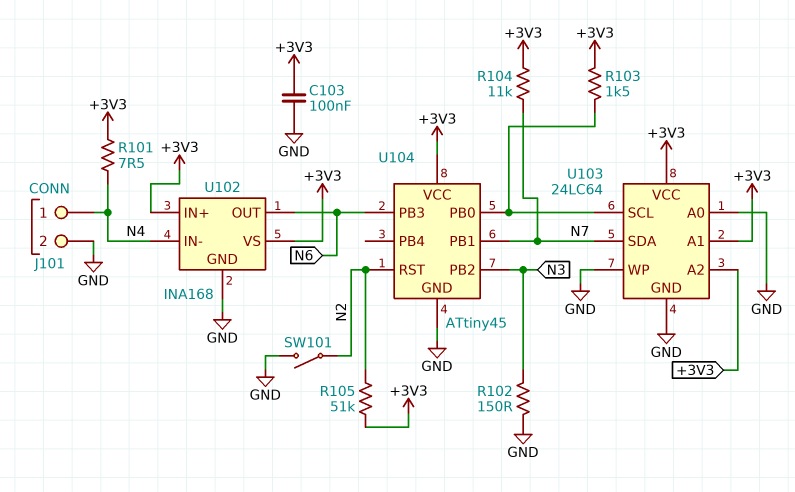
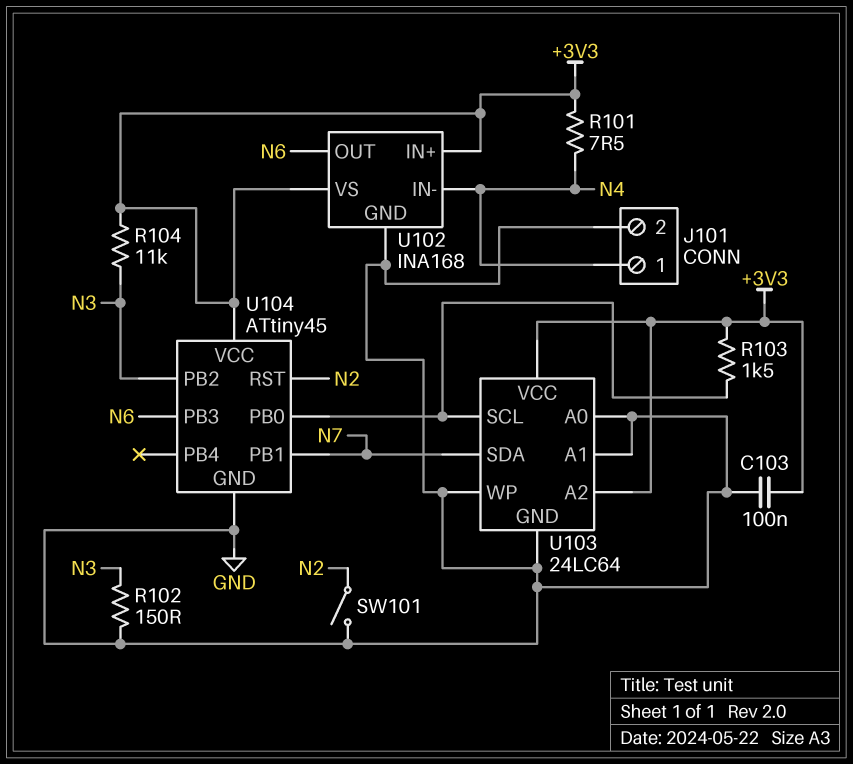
R104: 11k (+3V3, N7) -> 11k (+3V3, N3)
R105: 51k (+3V3, N2) -> none
U103 pin A1: +3V3 -> GND

